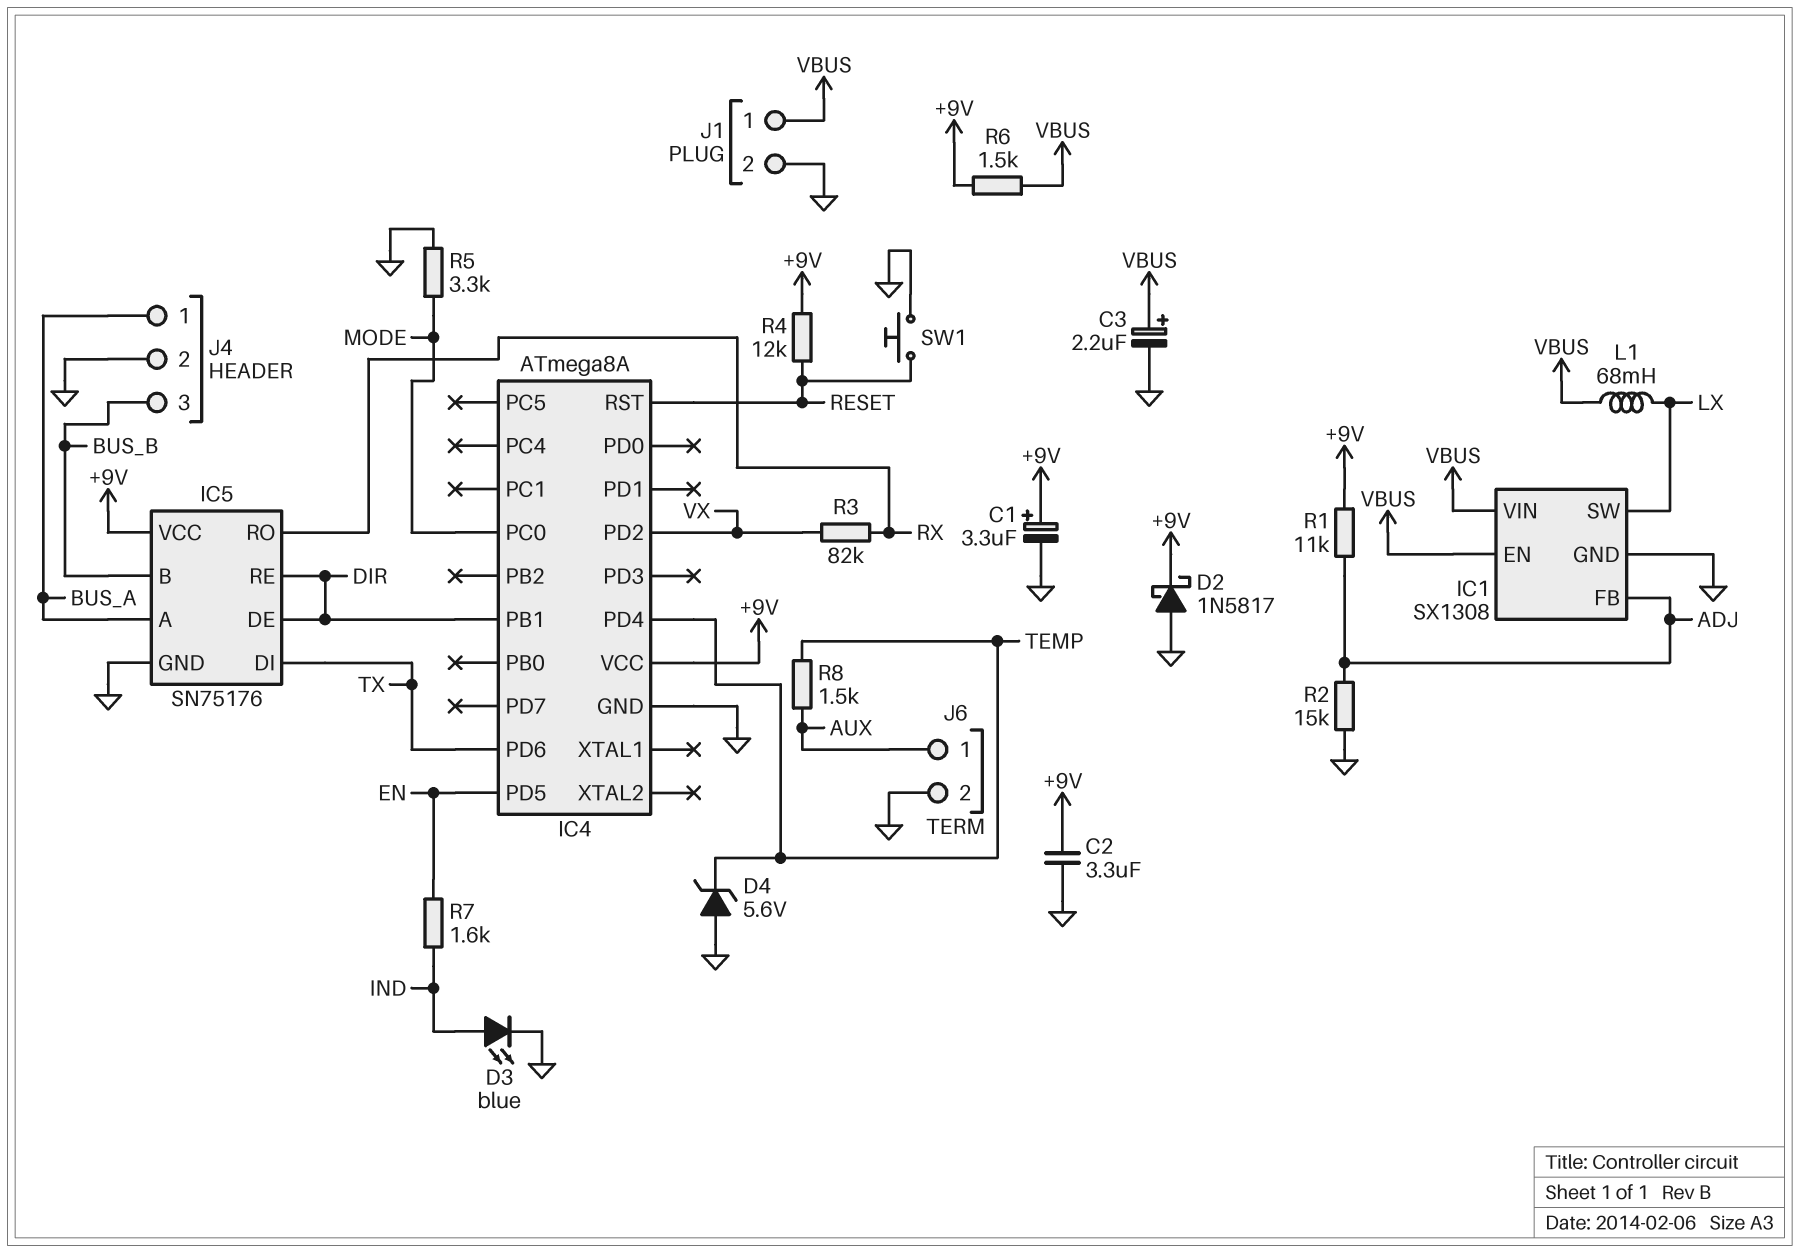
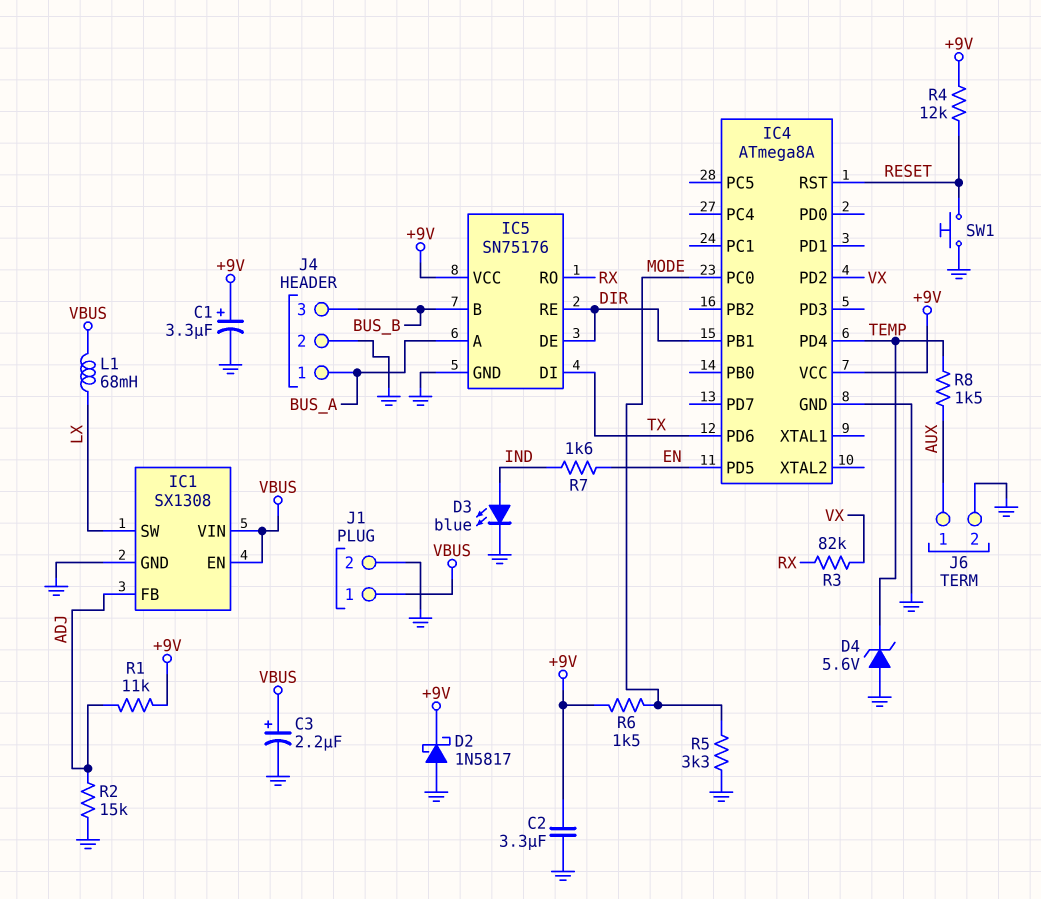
R6: 1.5k (+9V, VBUS) -> 1.5k (+9V, MODE)

